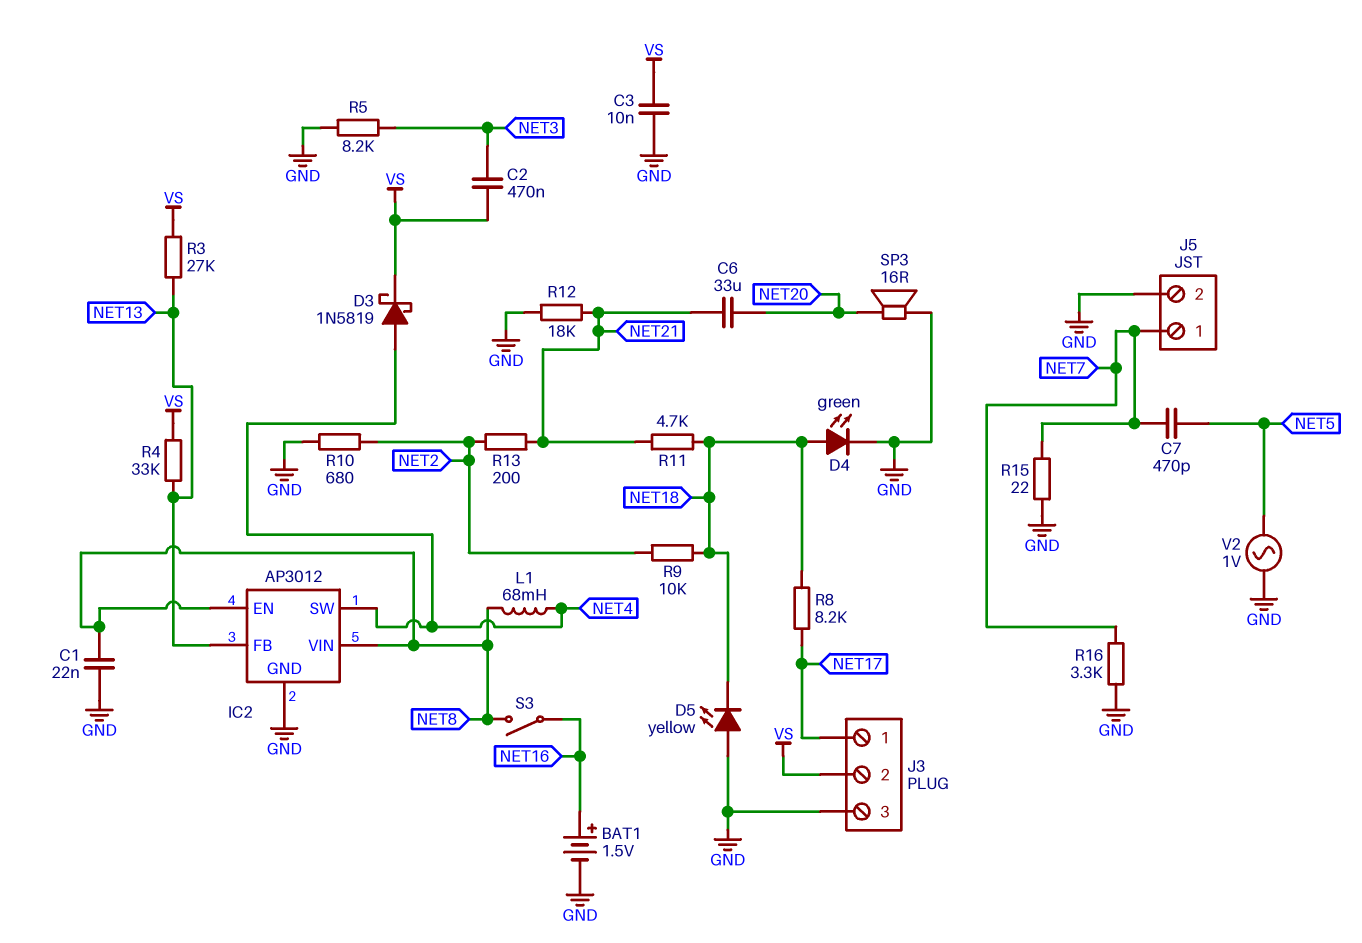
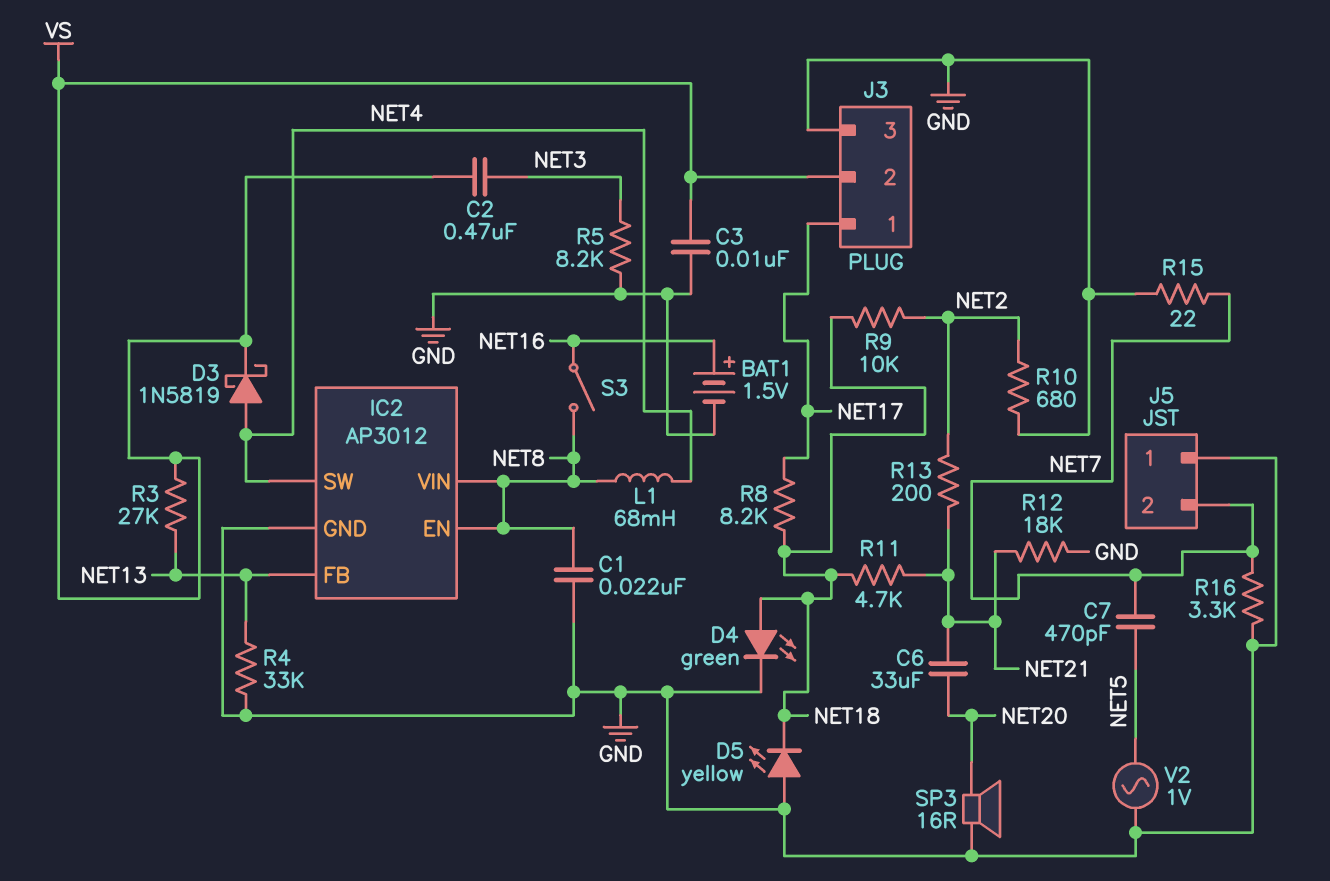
J5 pin 1: NET7 -> GND
J5 pin 2: GND -> NET7
R4: 33k (NET13, VS) -> 33k (GND, NET13)

